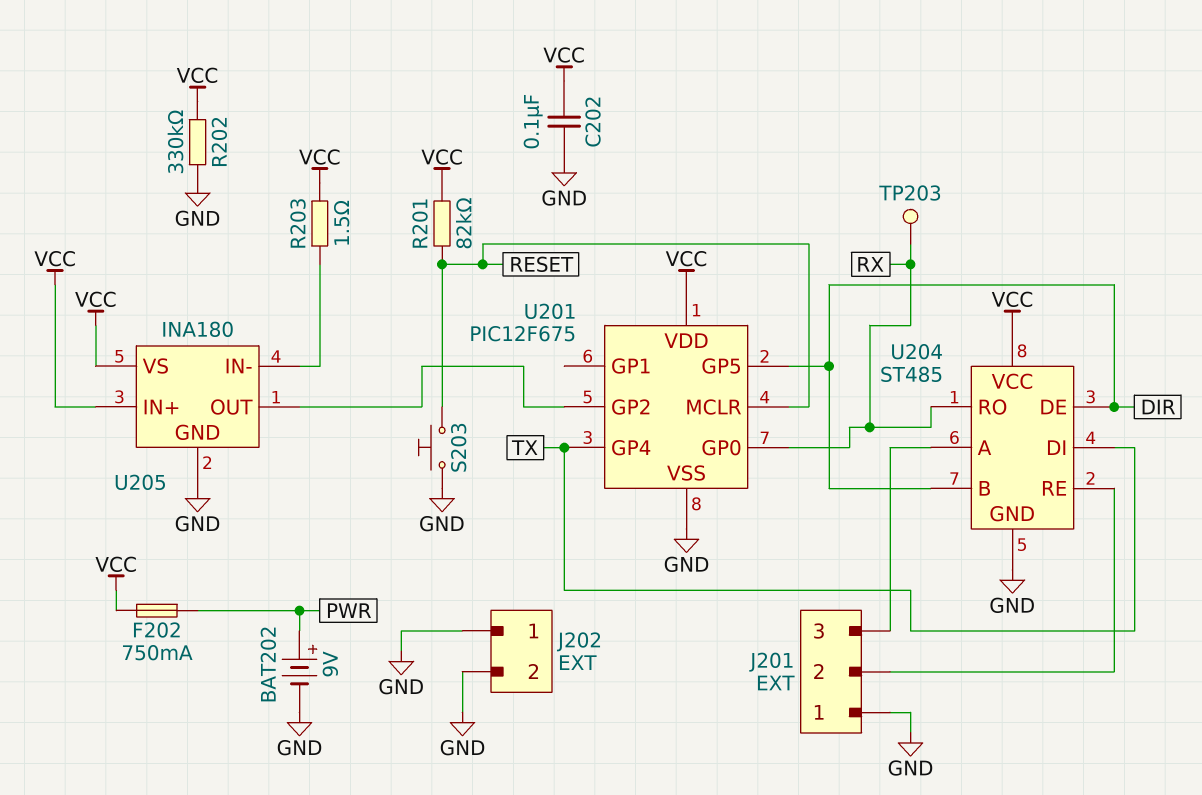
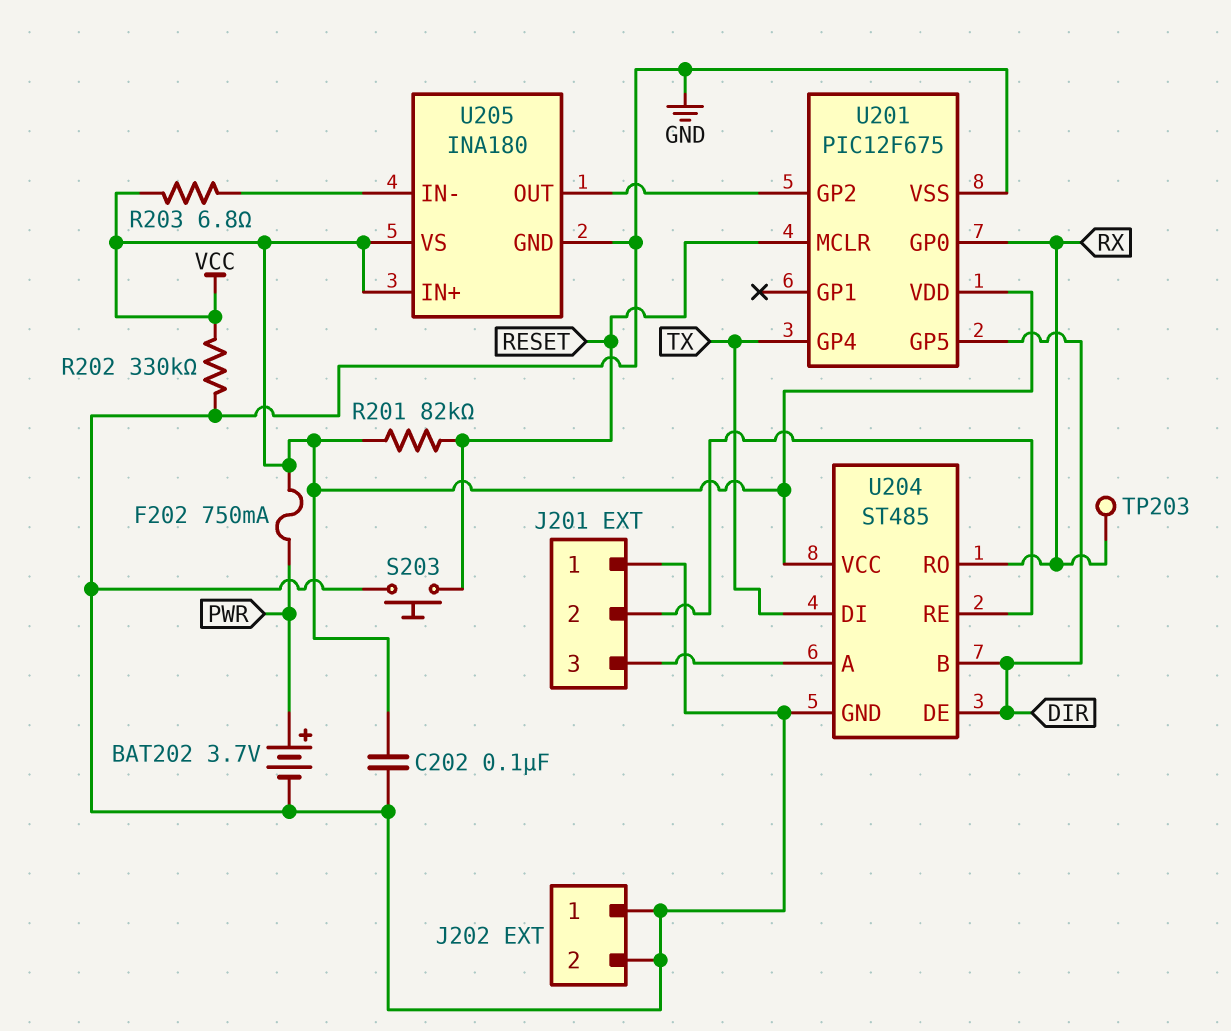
BAT202: 9V (plus PWR, minus GND) -> 3.7V (plus PWR, minus GND)
R203: 1.5 (U205/IN-, VCC) -> 6.8 (U205/IN-, VCC)

